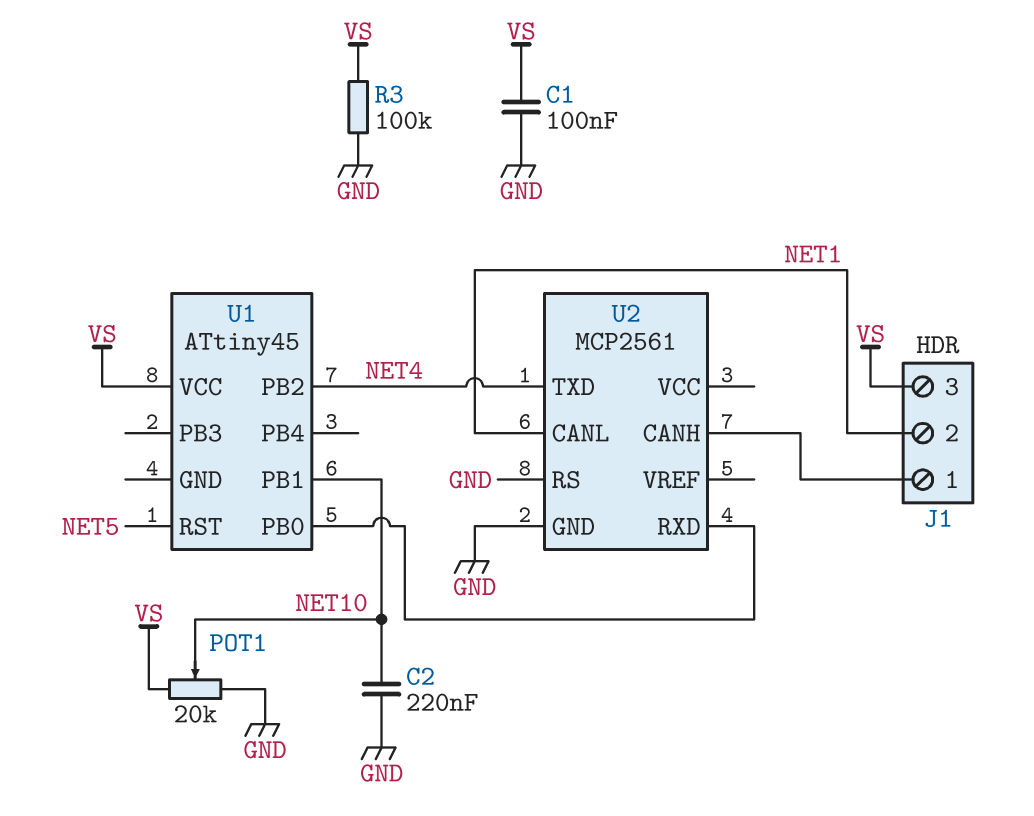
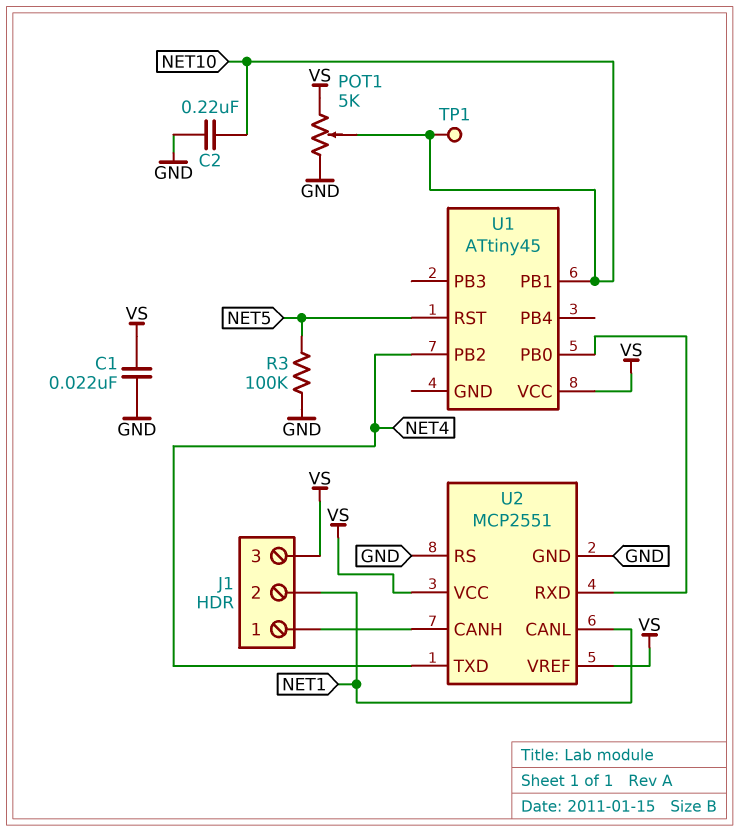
C1: 100nF (GND, VS) -> 22nF (GND, VS)
POT1: 20k (GND, VS, wiper NET10) -> 5k (GND, VS, wiper NET10)
R3: 100k (GND, VS) -> 100k (GND, NET5)
TP1: none -> test point (NET10)
U2: MCP2561 -> MCP2551
U2 pin VCC: none -> VS
U2 pin VREF: none -> VS

